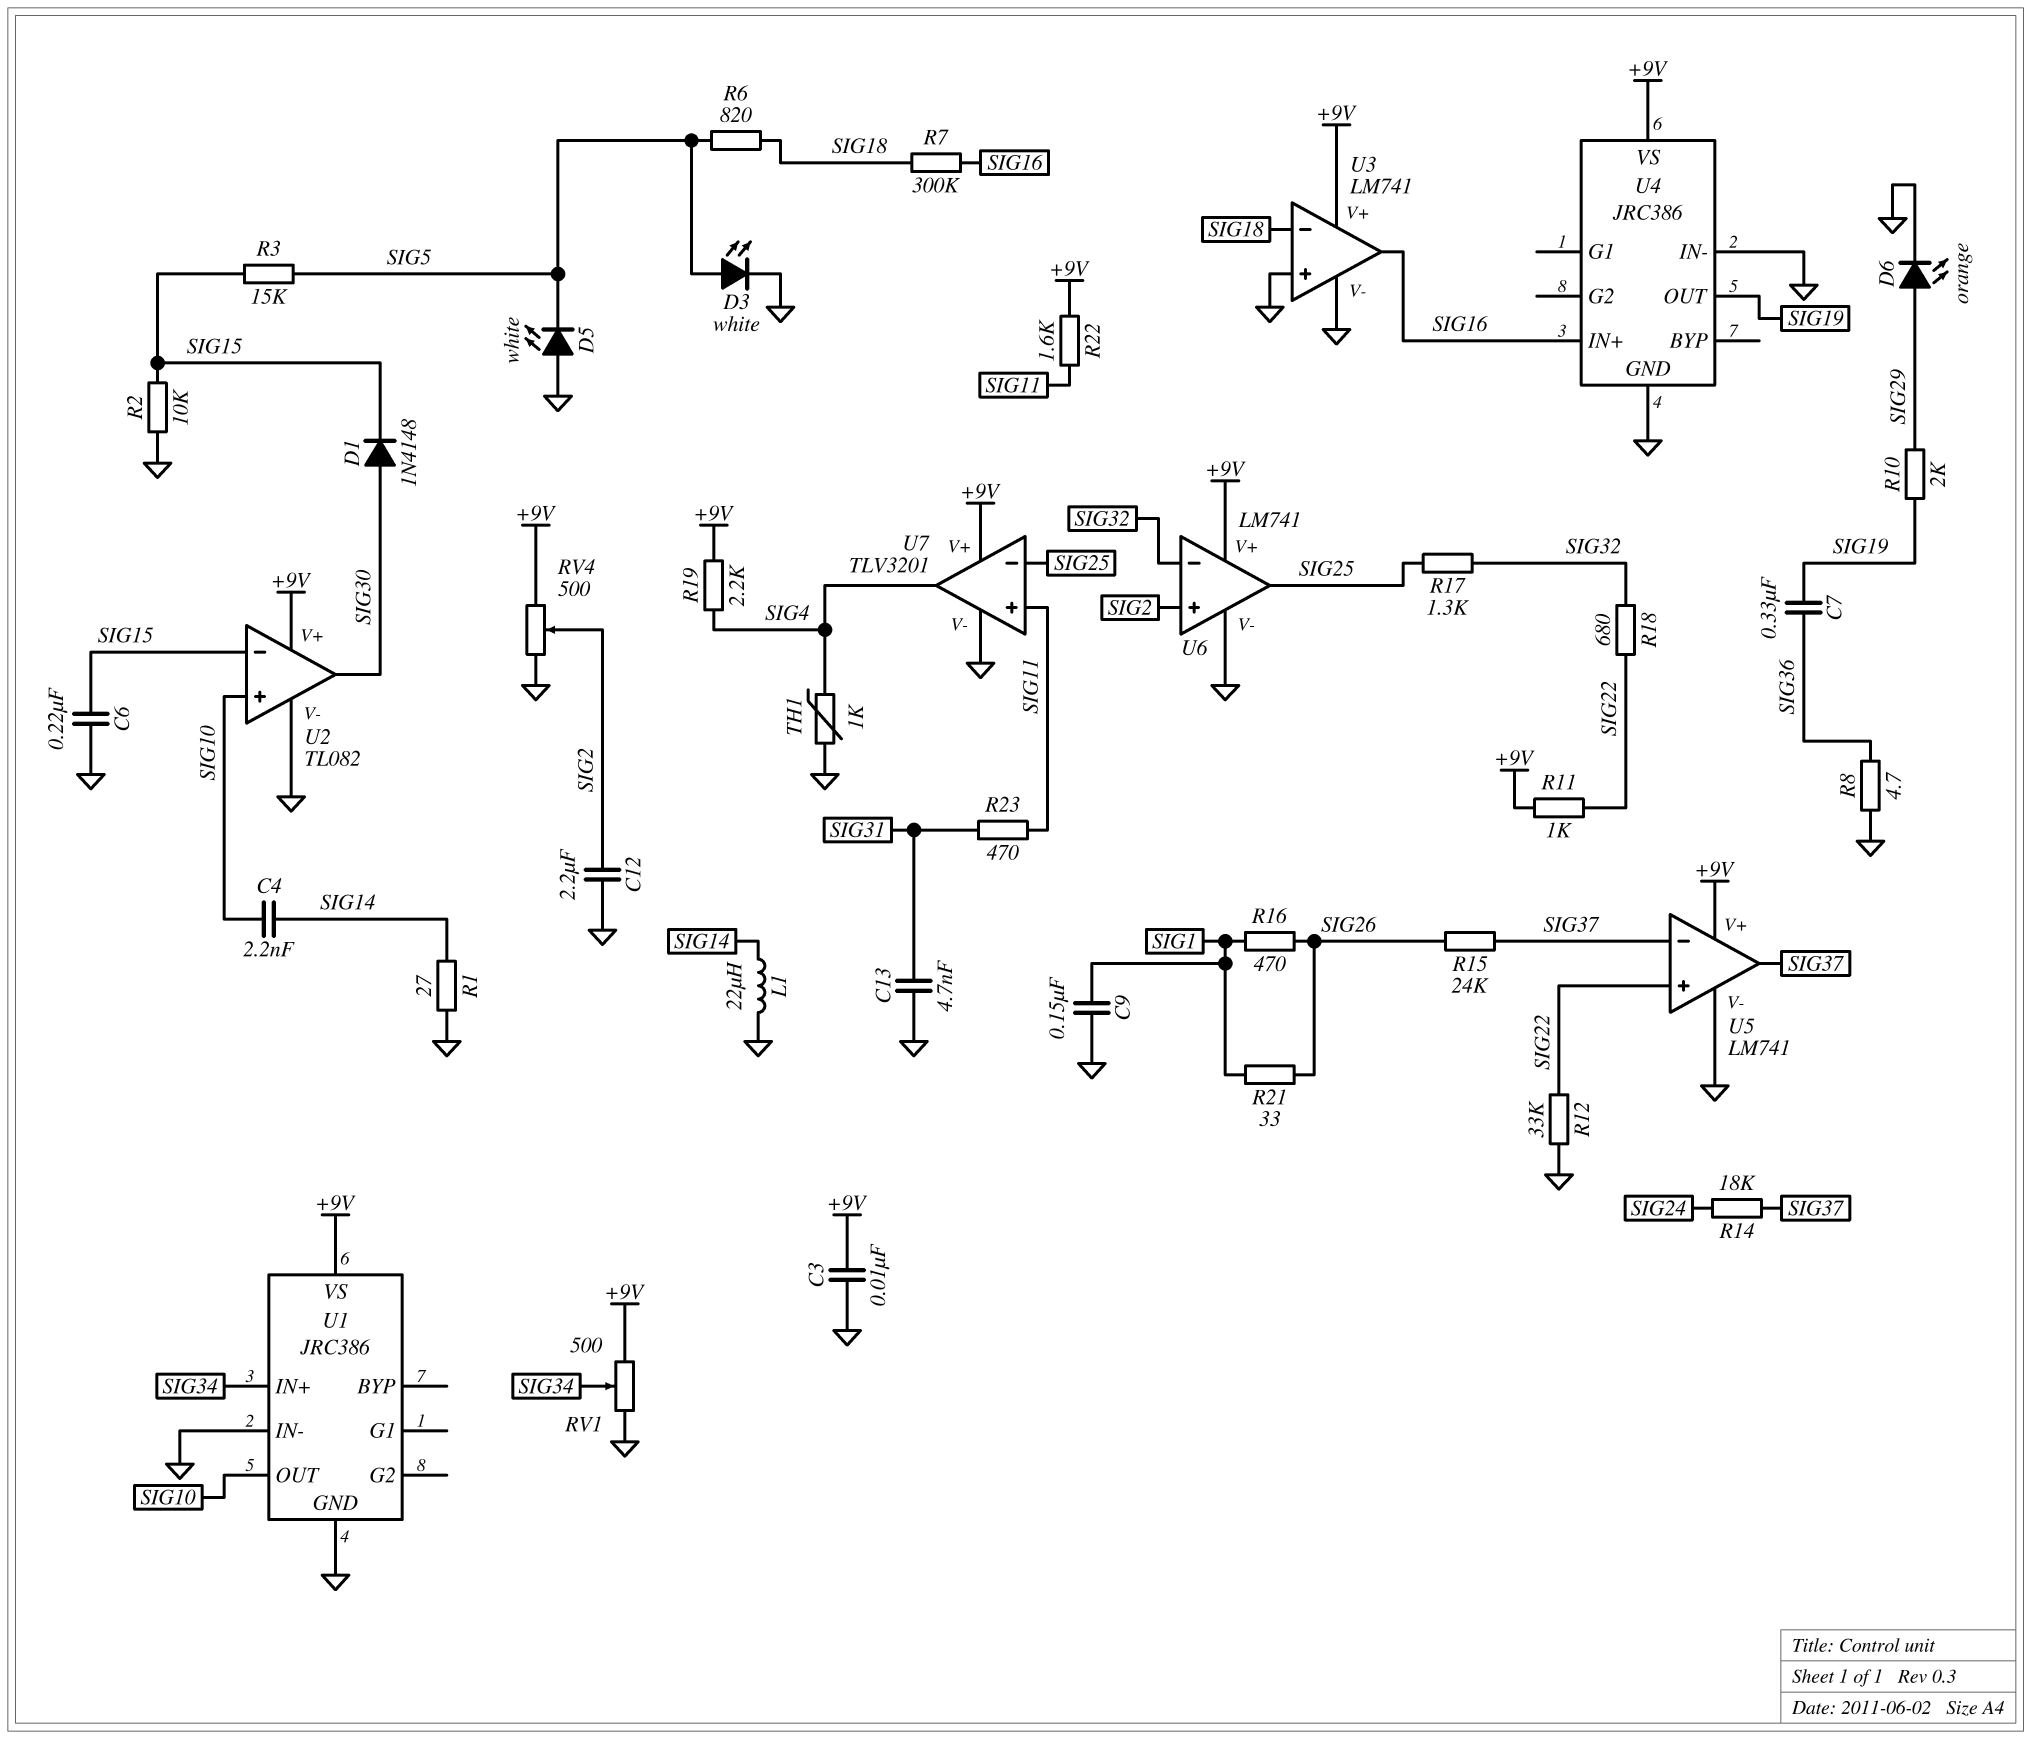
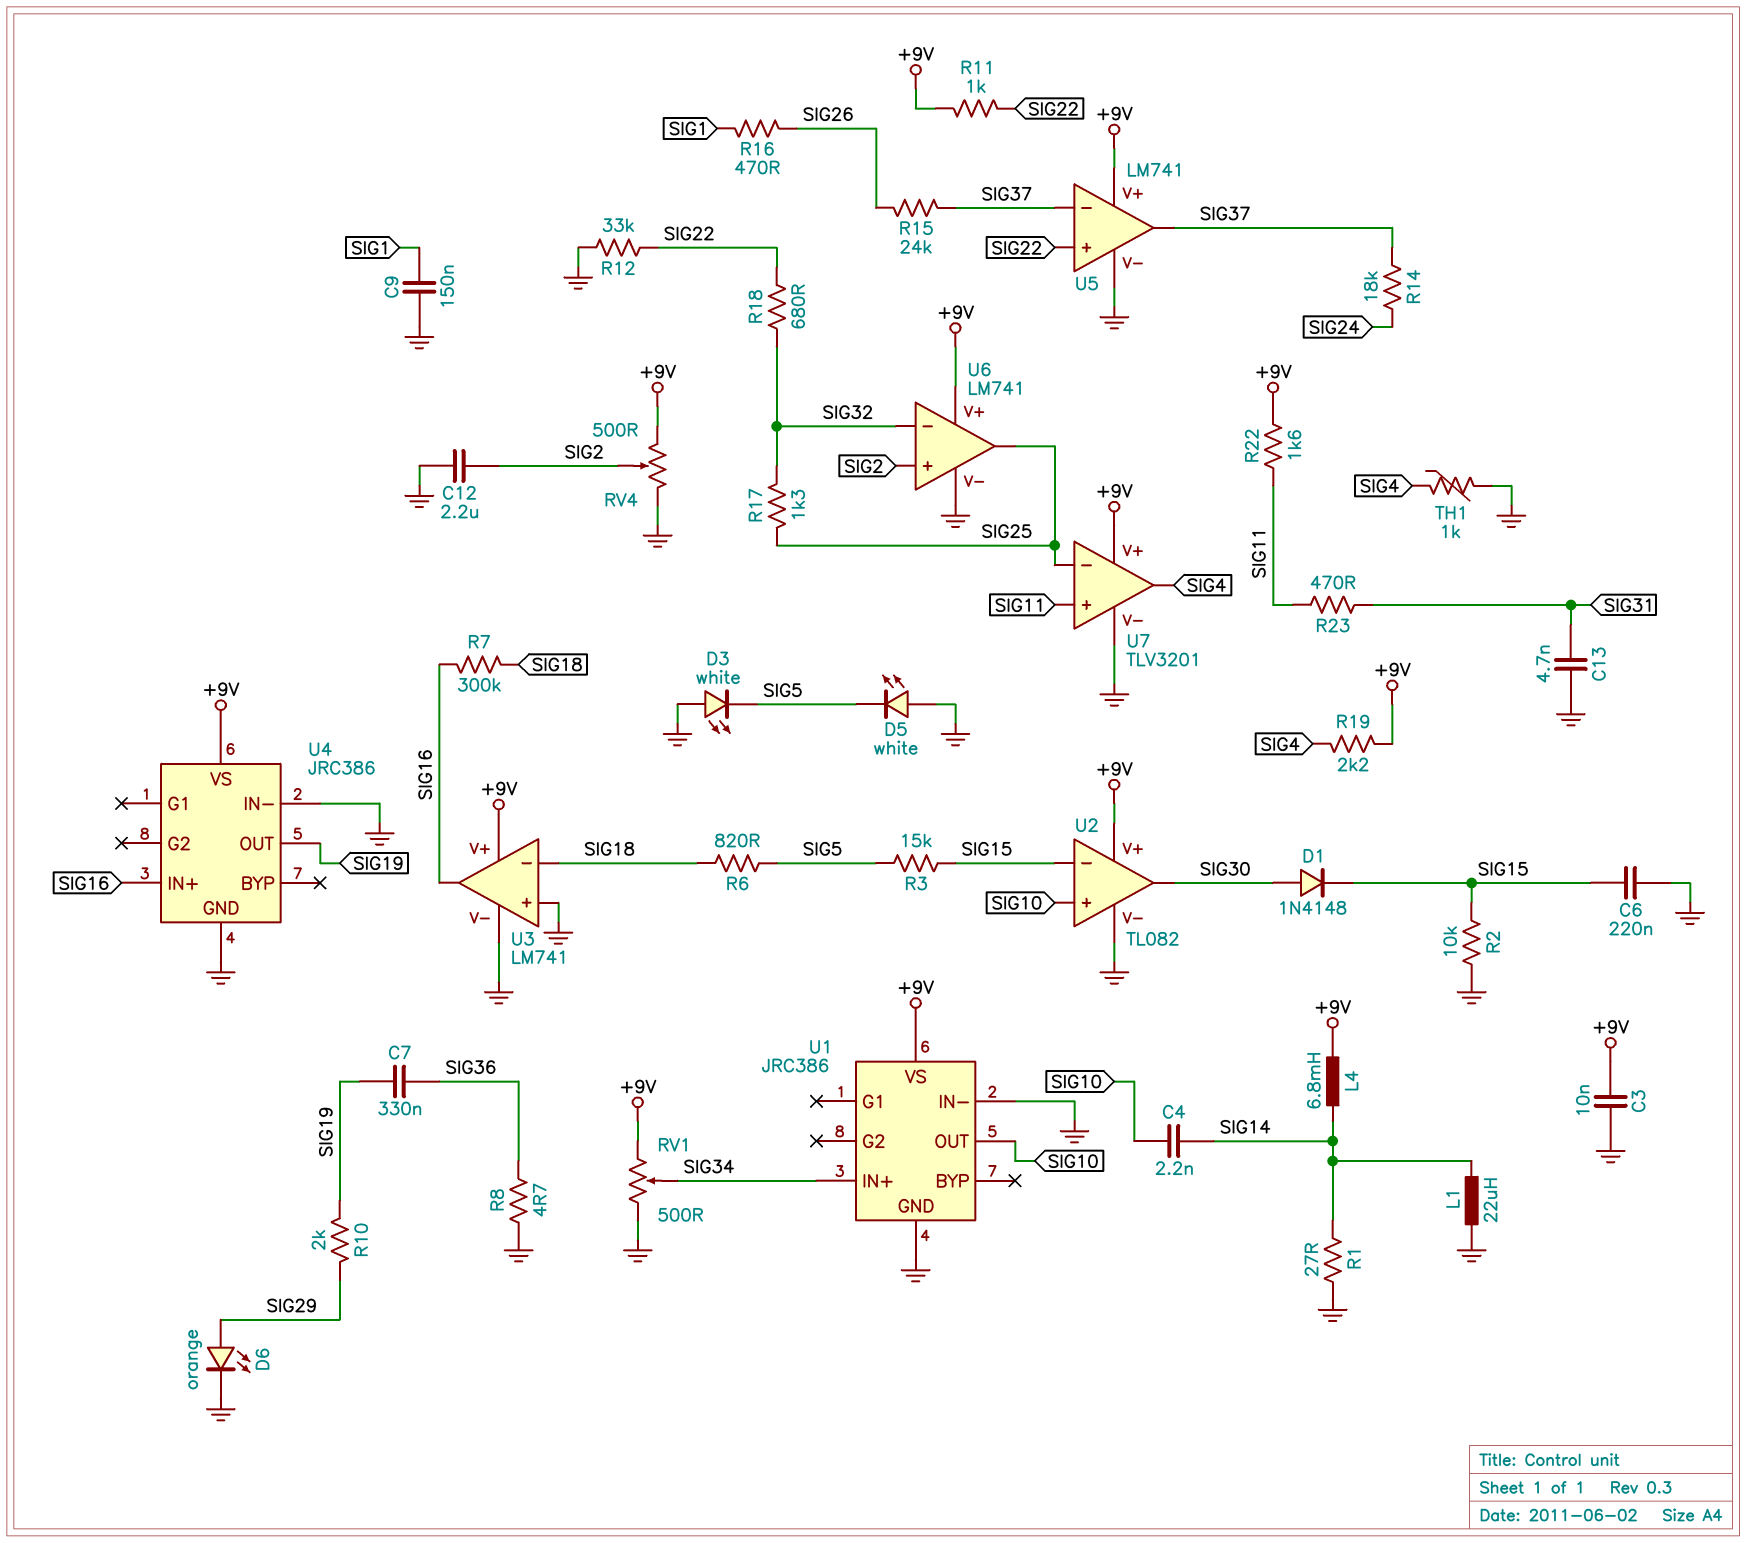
D3: LED white (A SIG5, K GND) -> LED white (A GND, K SIG5)
L4: none -> 6.8mH (+9V, SIG14)
R21: 33 (SIG1, SIG26) -> none

